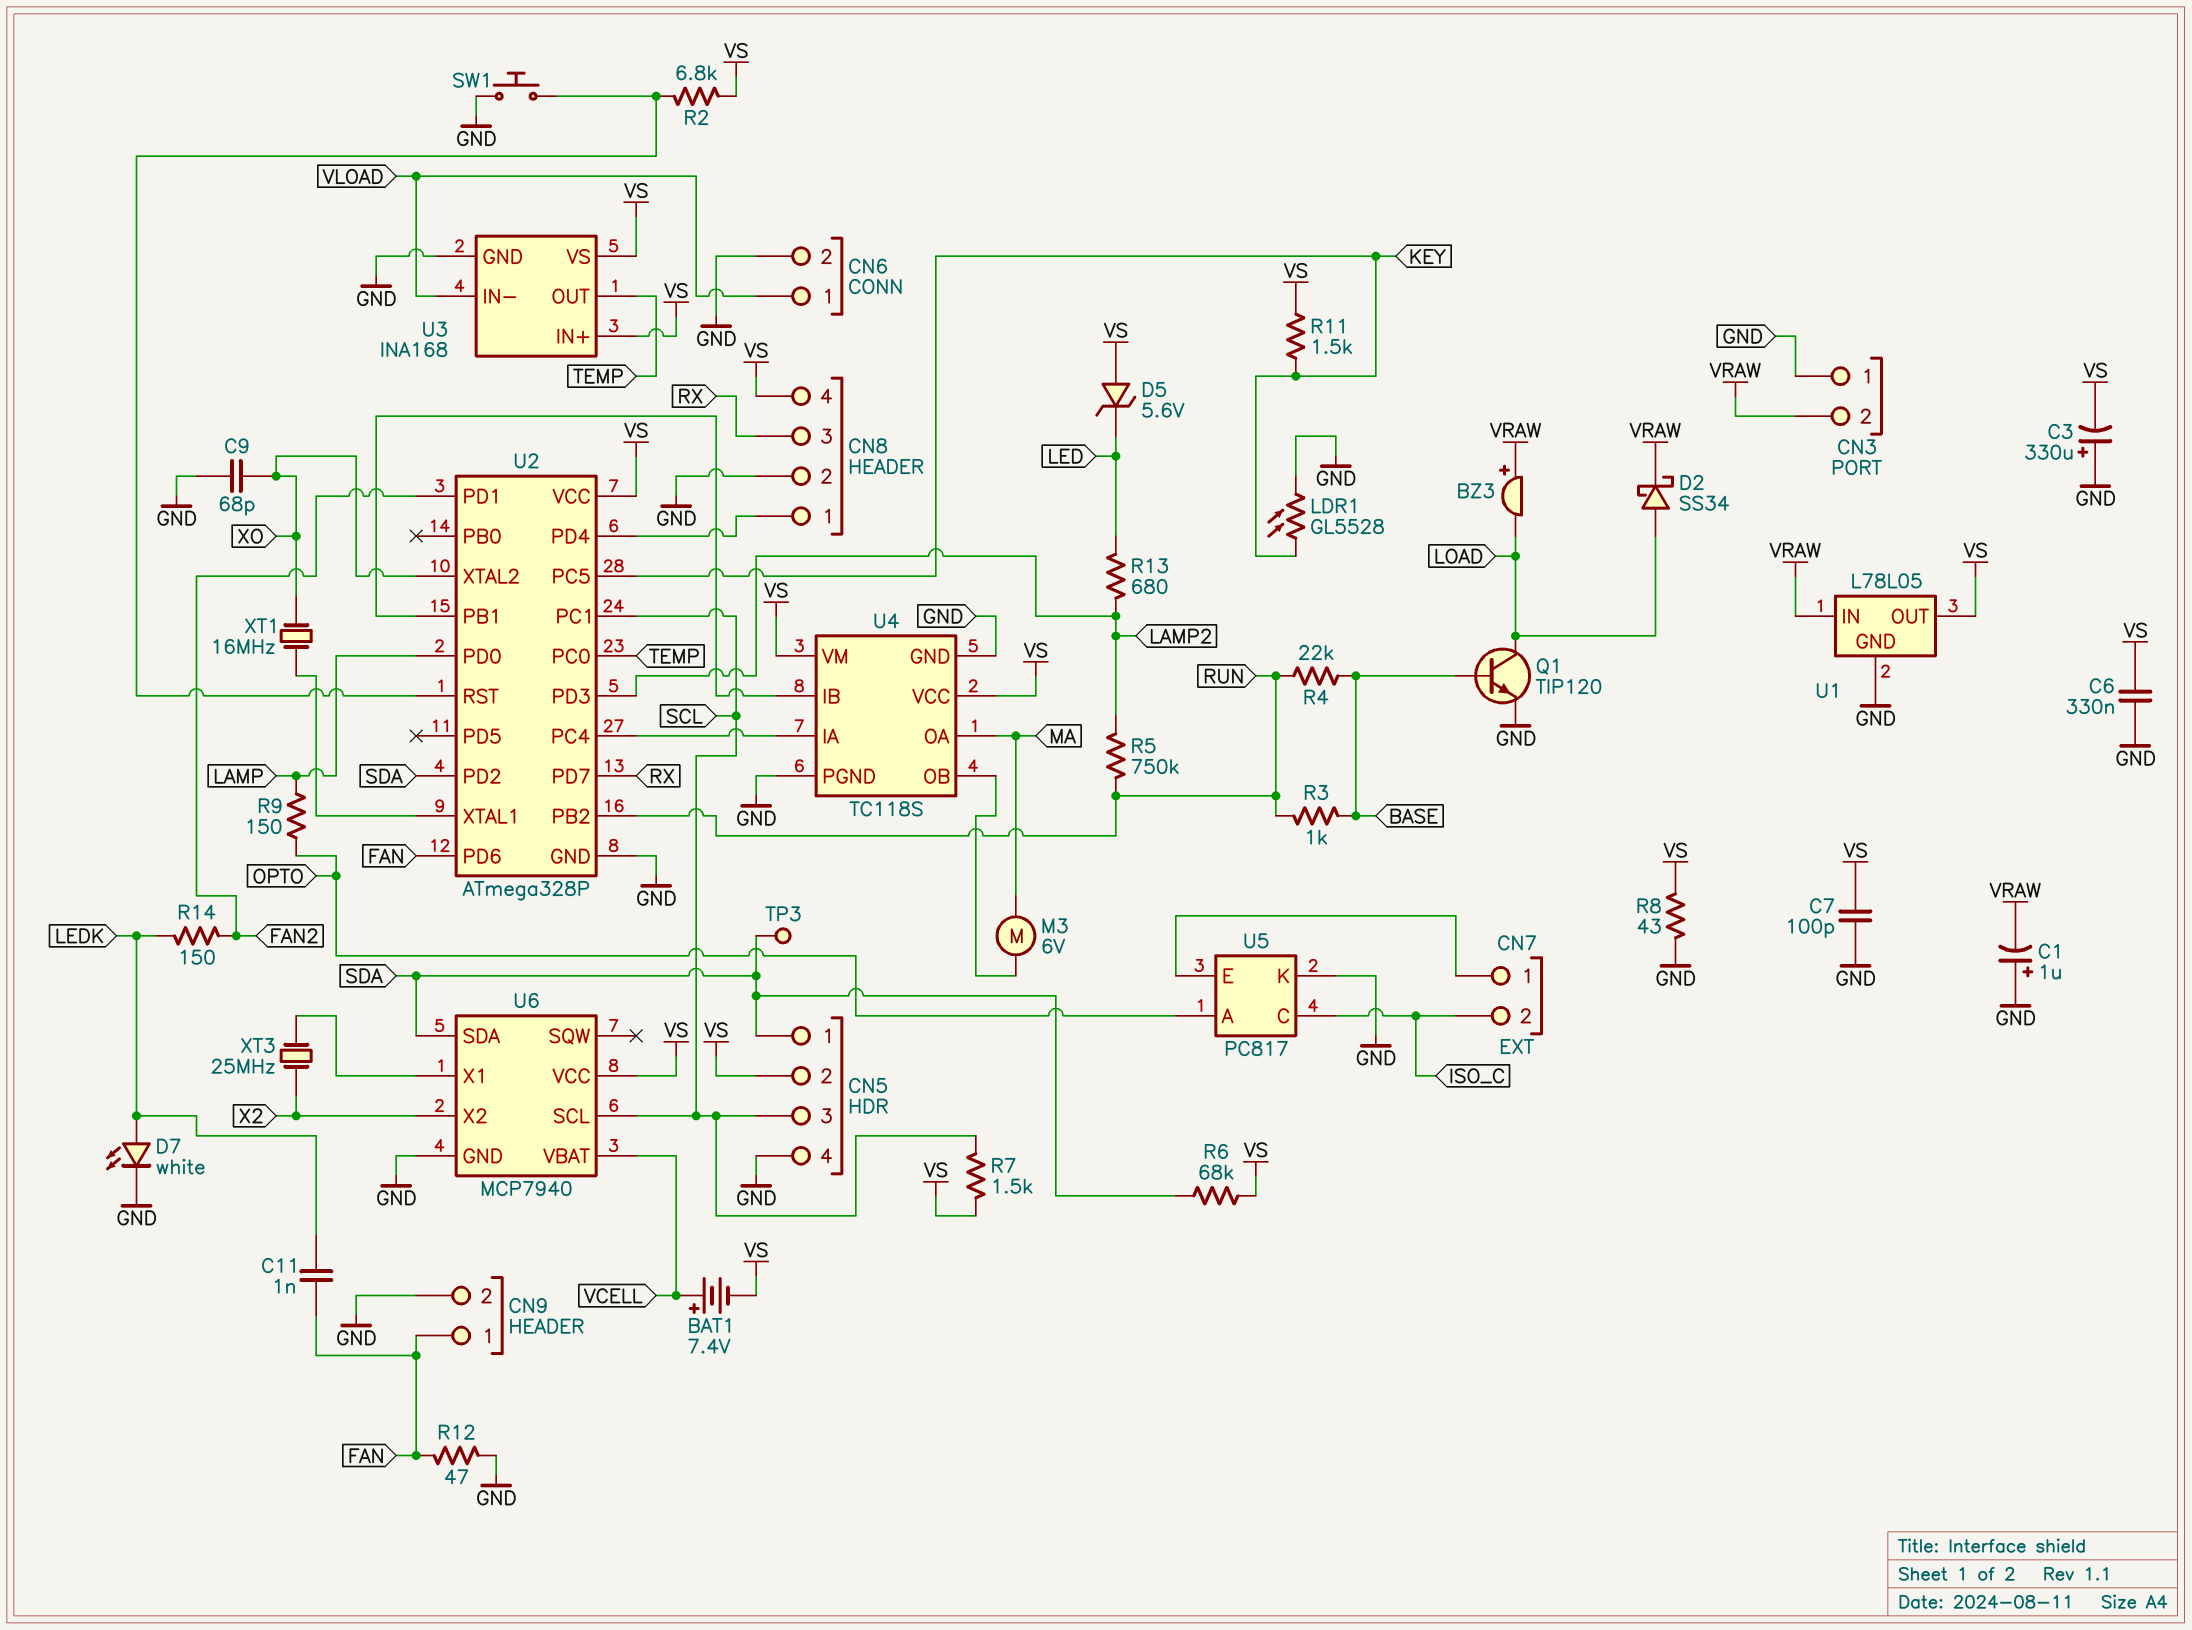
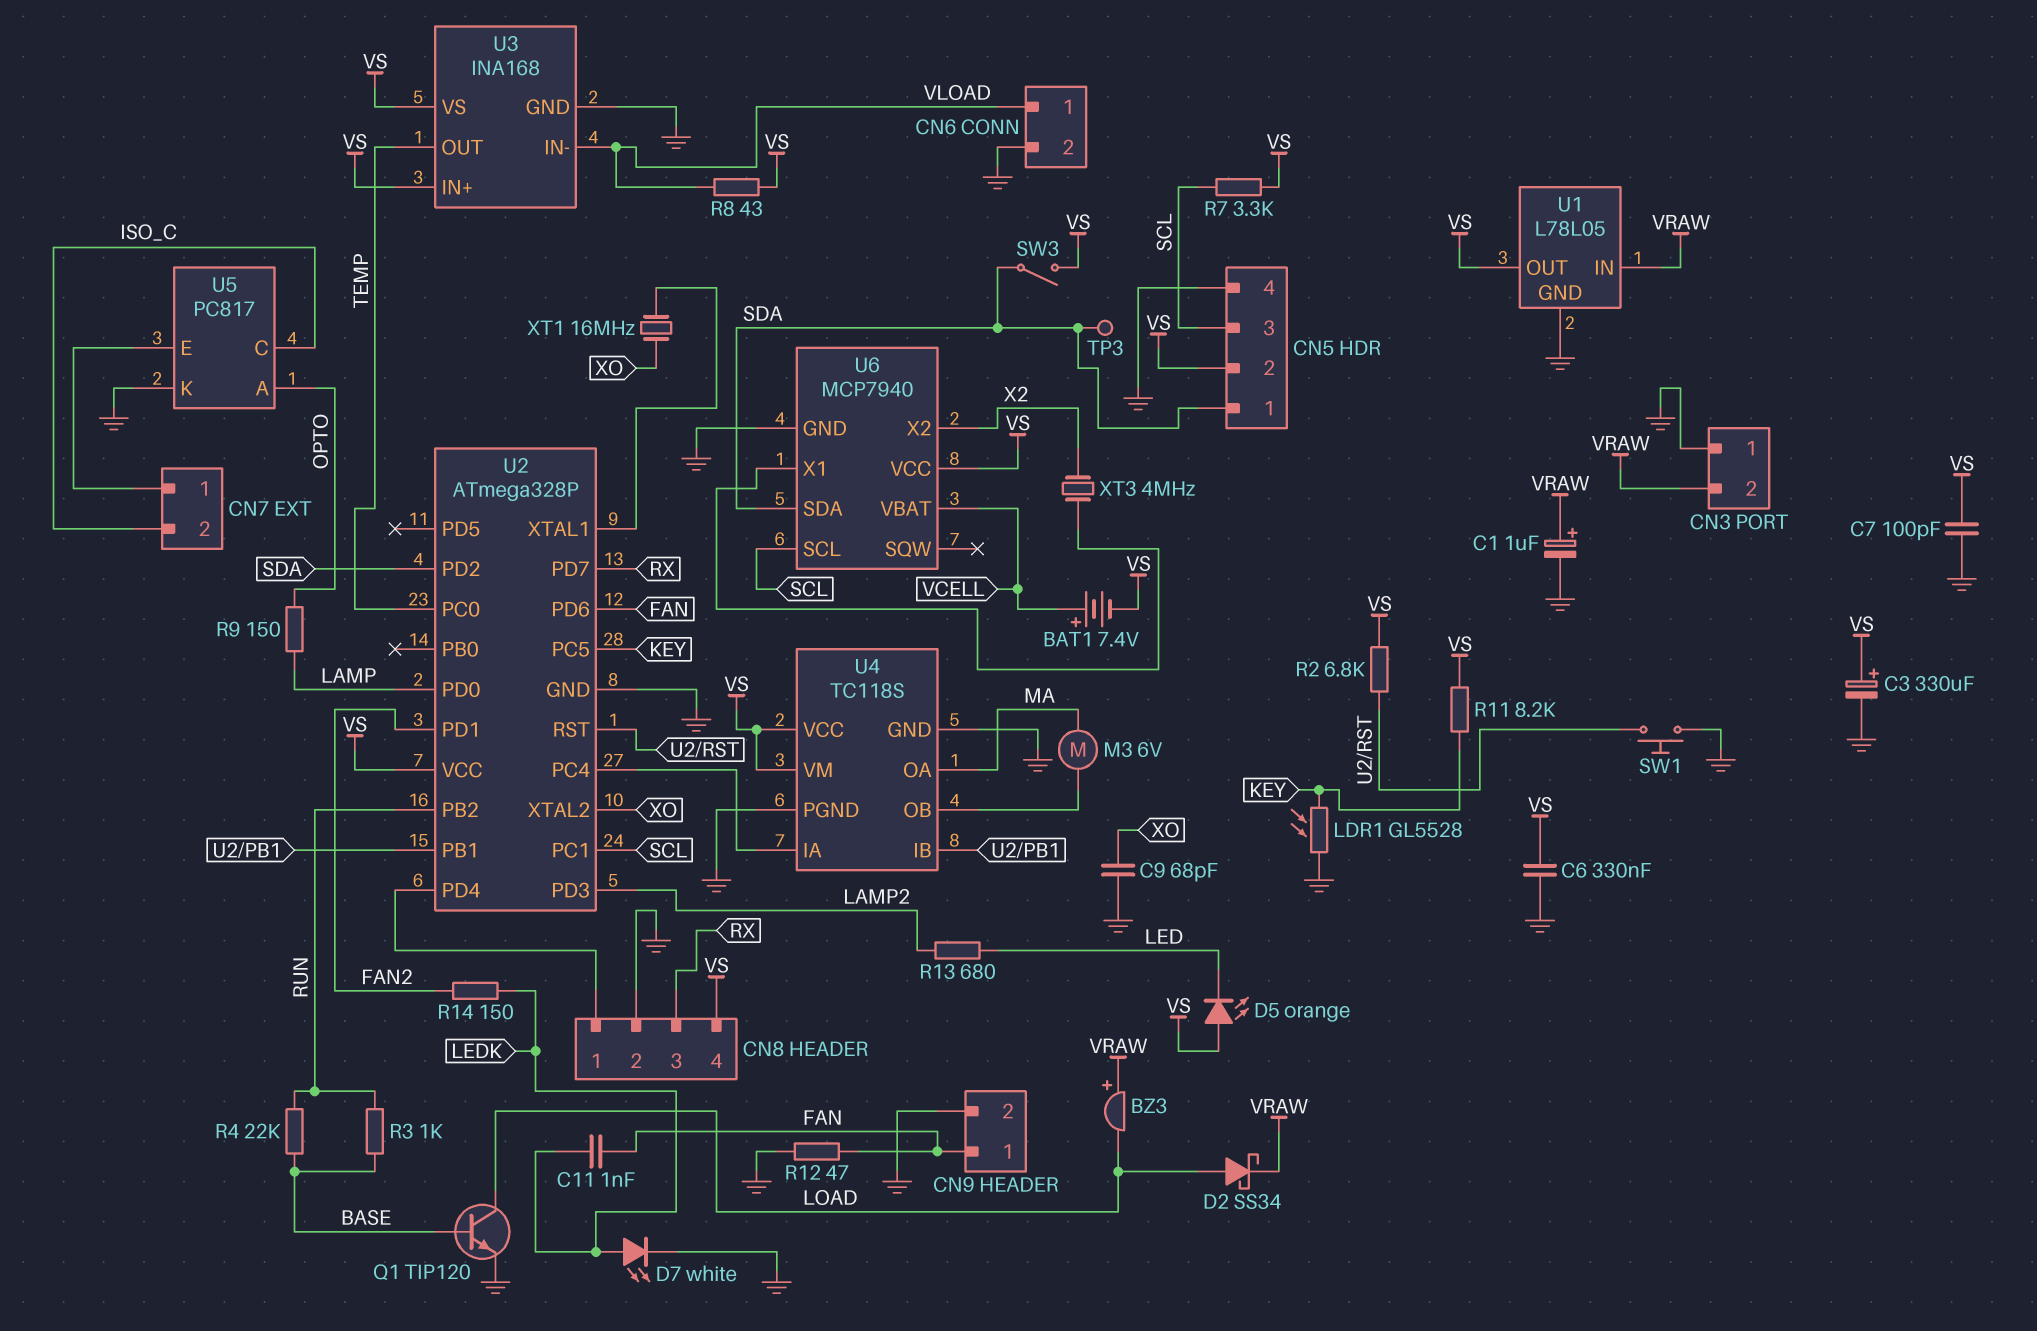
C1: 1uF (plus GND, minus VRAW) -> 1uF (plus VRAW, minus GND)
C3: 330uF (plus GND, minus VS) -> 330uF (plus VS, minus GND)
D5: zener 5.6V (A VS, K LED) -> LED orange (A VS, K LED)
R5: 750k (LAMP2, RUN) -> none
R6: 68k (SDA, VS) -> none
R7: 1.5k (SCL, VS) -> 3.3k (SCL, VS)
R8: 43 (GND, VS) -> 43 (VLOAD, VS)
R11: 1.5k (KEY, VS) -> 8.2k (KEY, VS)
SW3: none -> switch (SDA, VS)
XT3: 25MHz (U6/X1, X2) -> 4MHz (U6/X1, X2)

